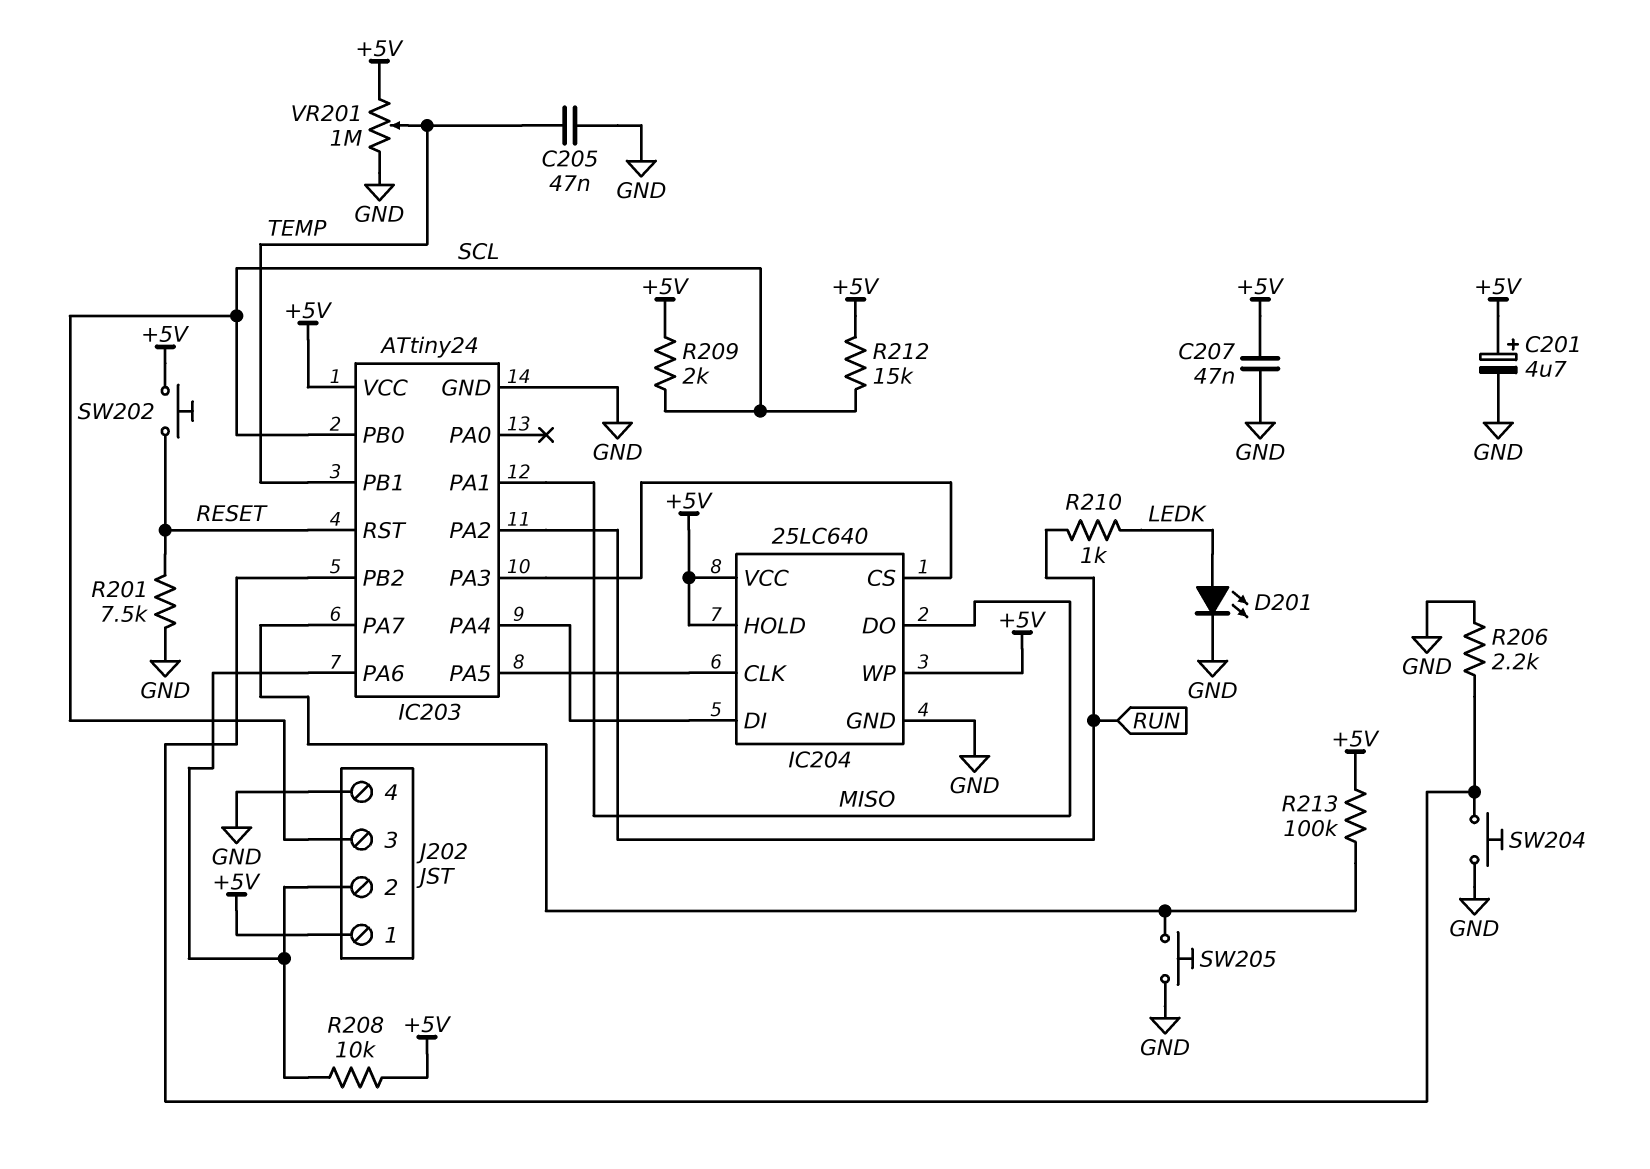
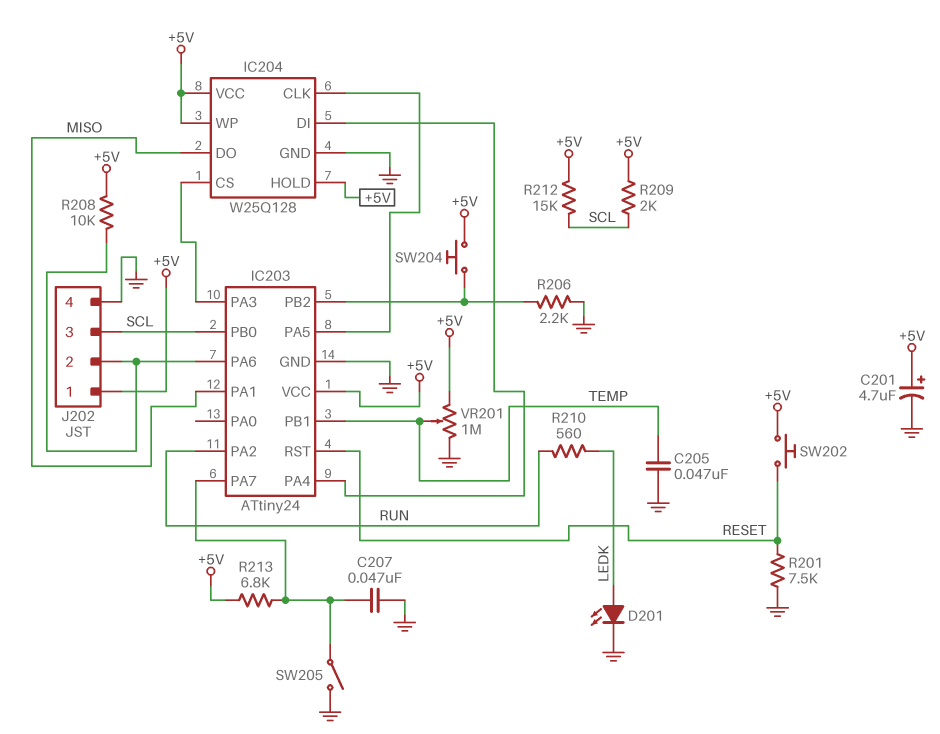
C207: 47nF (+5V, GND) -> 47nF (GND, IC203/PA7)
IC204: 25LC640 -> W25Q128
R210: 1k (LEDK, RUN) -> 560 (LEDK, RUN)
R213: 100k (+5V, IC203/PA7) -> 6.8k (+5V, IC203/PA7)
SW204: button (GND, IC203/PB2) -> button (+5V, IC203/PB2)
SW205: button (GND, IC203/PA7) -> switch (GND, IC203/PA7)

